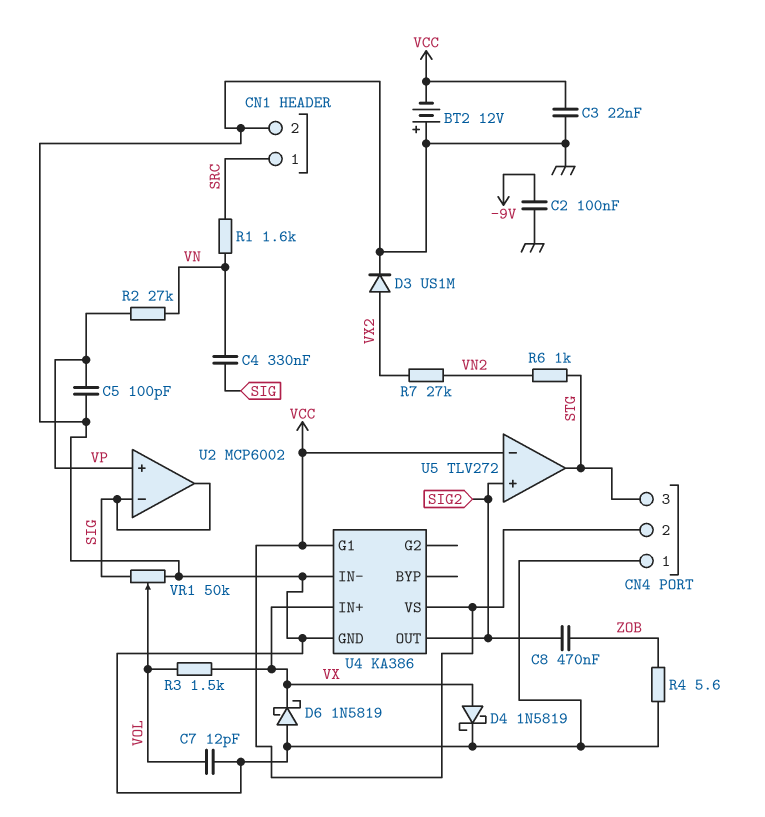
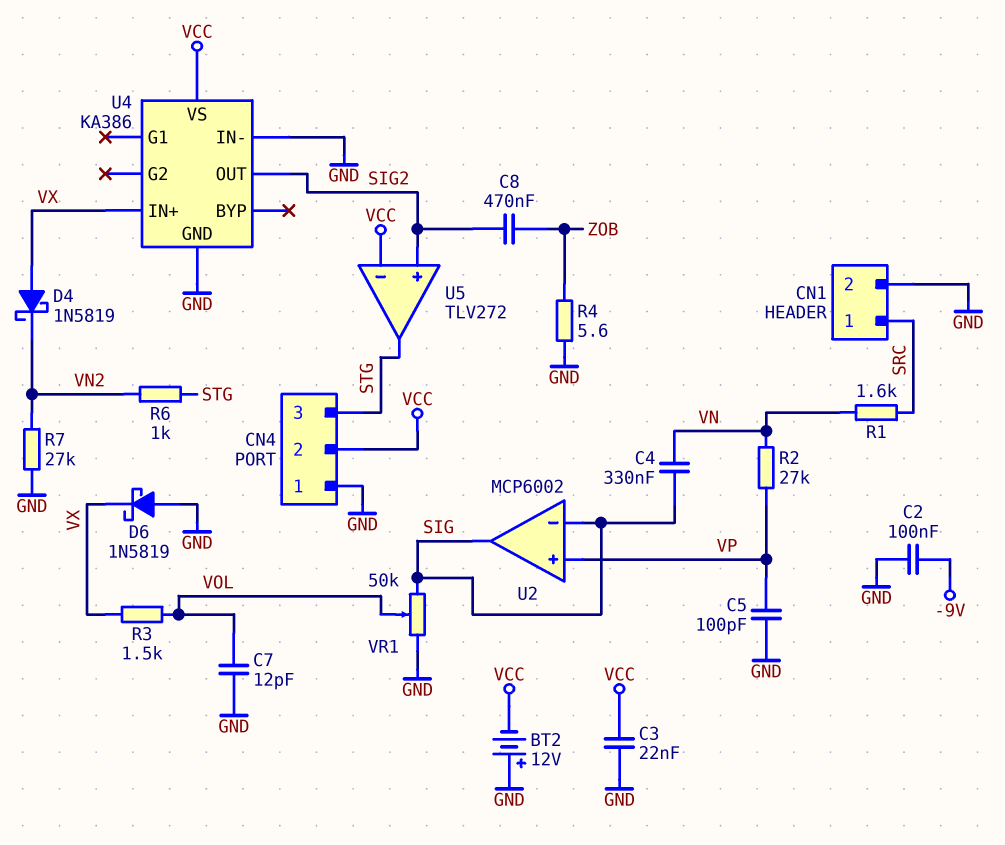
D3: diode US1M (A VX2, K GND) -> none
D4: schottky 1N5819 (A VX, K GND) -> schottky 1N5819 (A VX, K VN2)
R7: 27k (VN2, VX2) -> 27k (GND, VN2)
U4 pin G1: VCC -> none

